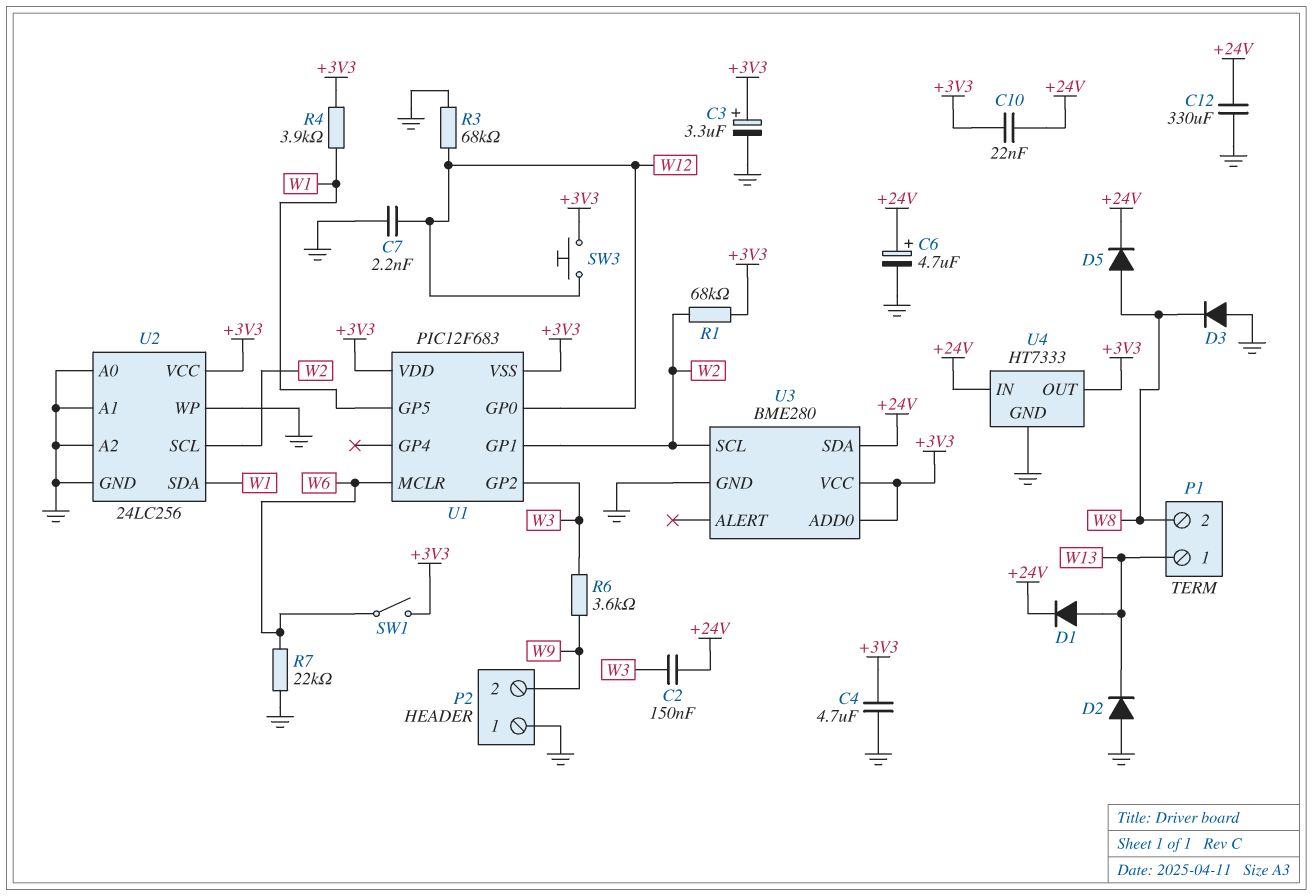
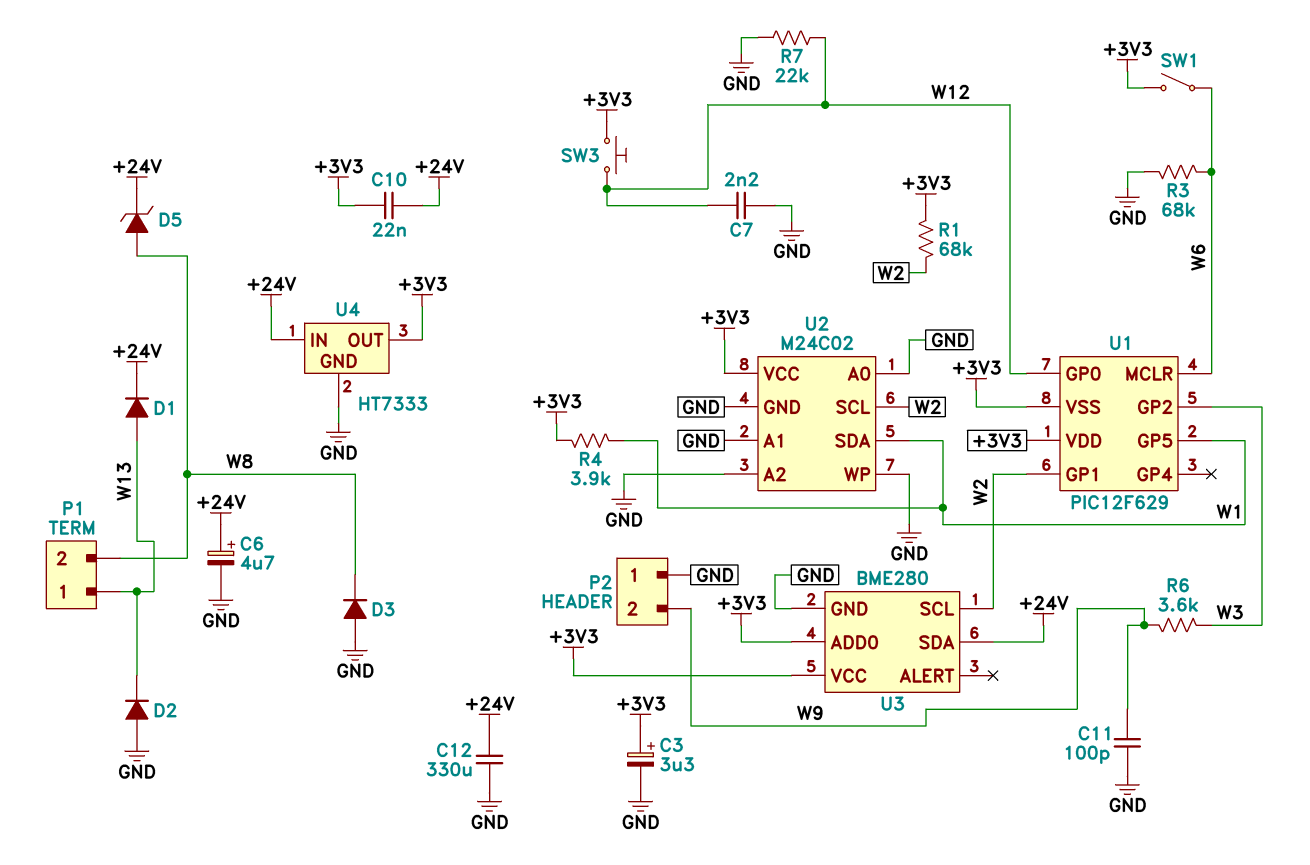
C2: 150nF (+24V, W3) -> none
C4: 4.7uF (+3V3, GND) -> none
C11: none -> 100pF (GND, W9)
D5: diode (A W8, K +24V) -> zener (A W8, K +24V)
R3: 68k (GND, W12) -> 68k (GND, W6)
R7: 22k (GND, W6) -> 22k (GND, W12)
U1: PIC12F683 -> PIC12F629
U2: 24LC256 -> M24C02

